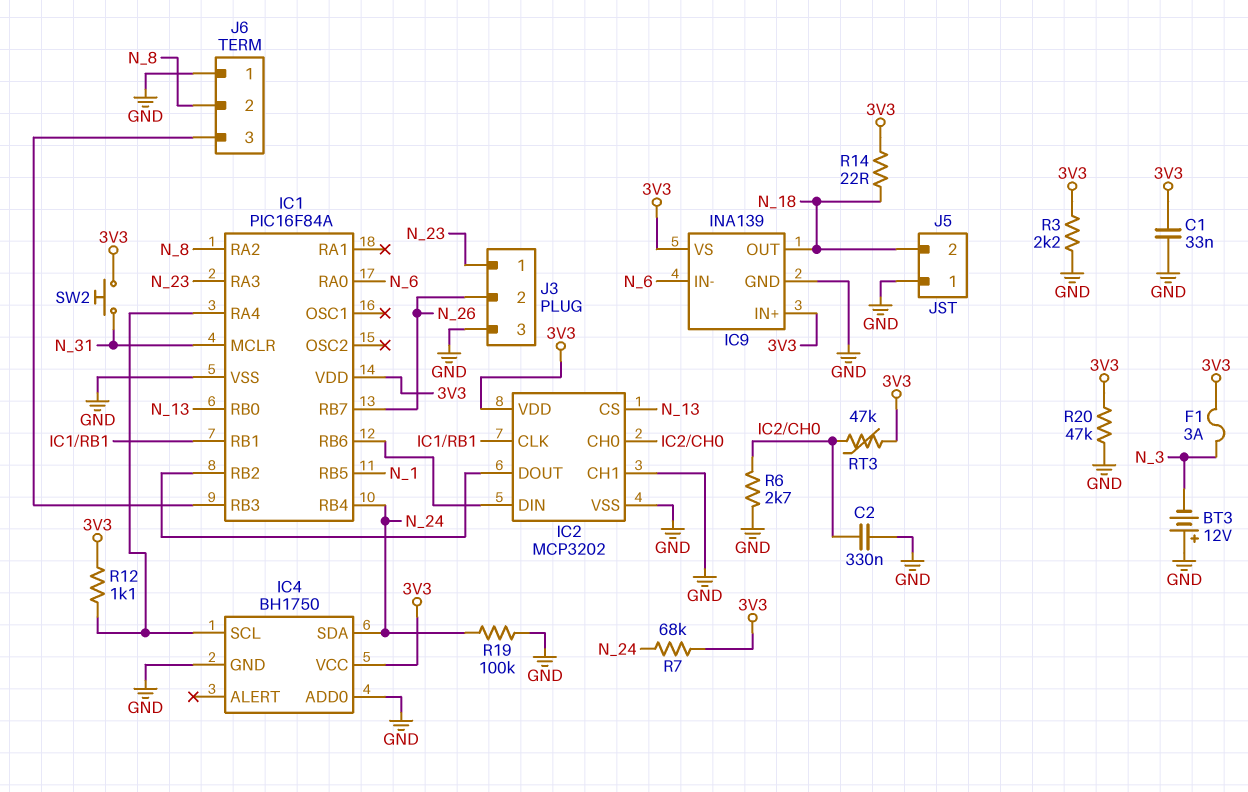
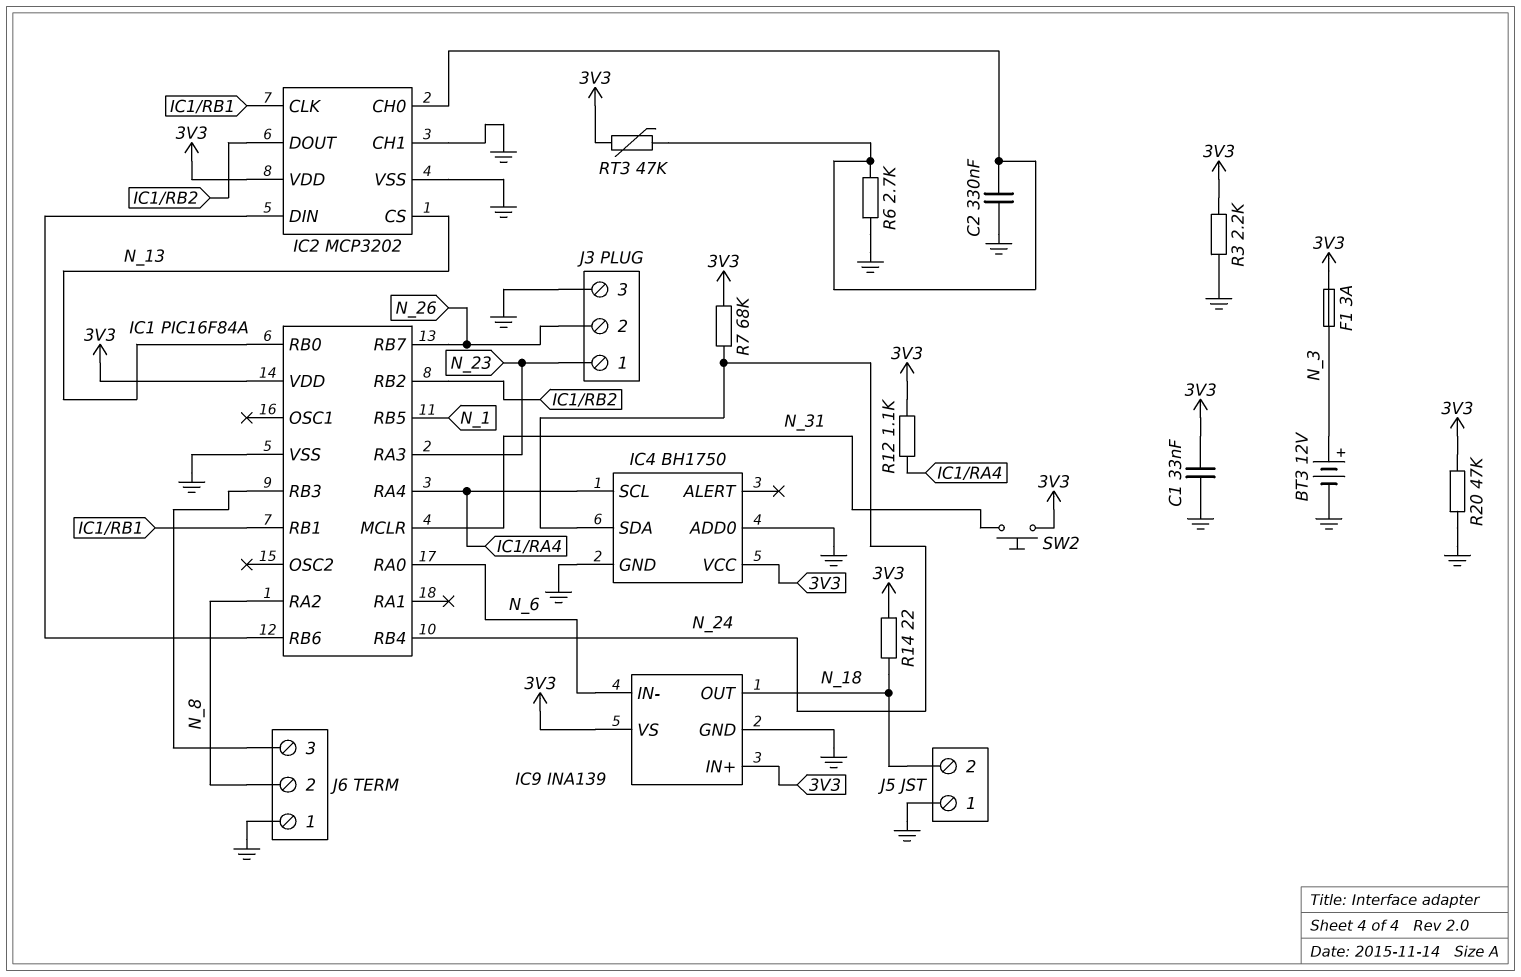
BT3: 12V (plus GND, minus N_3) -> 12V (plus N_3, minus GND)
R19: 100k (GND, N_24) -> none

